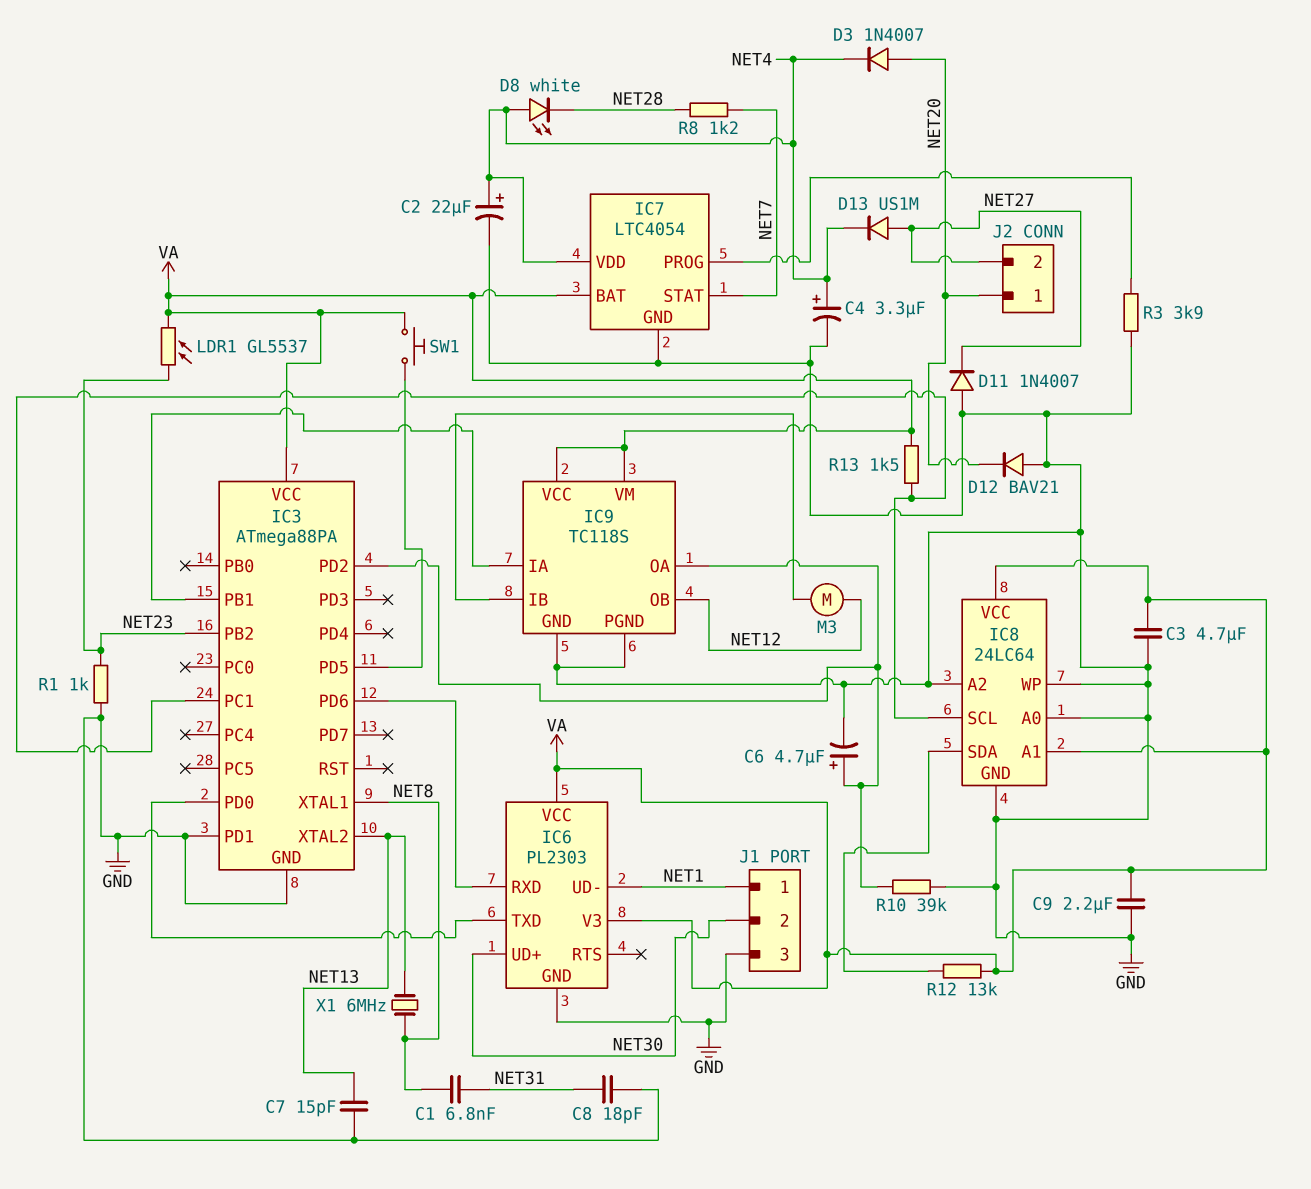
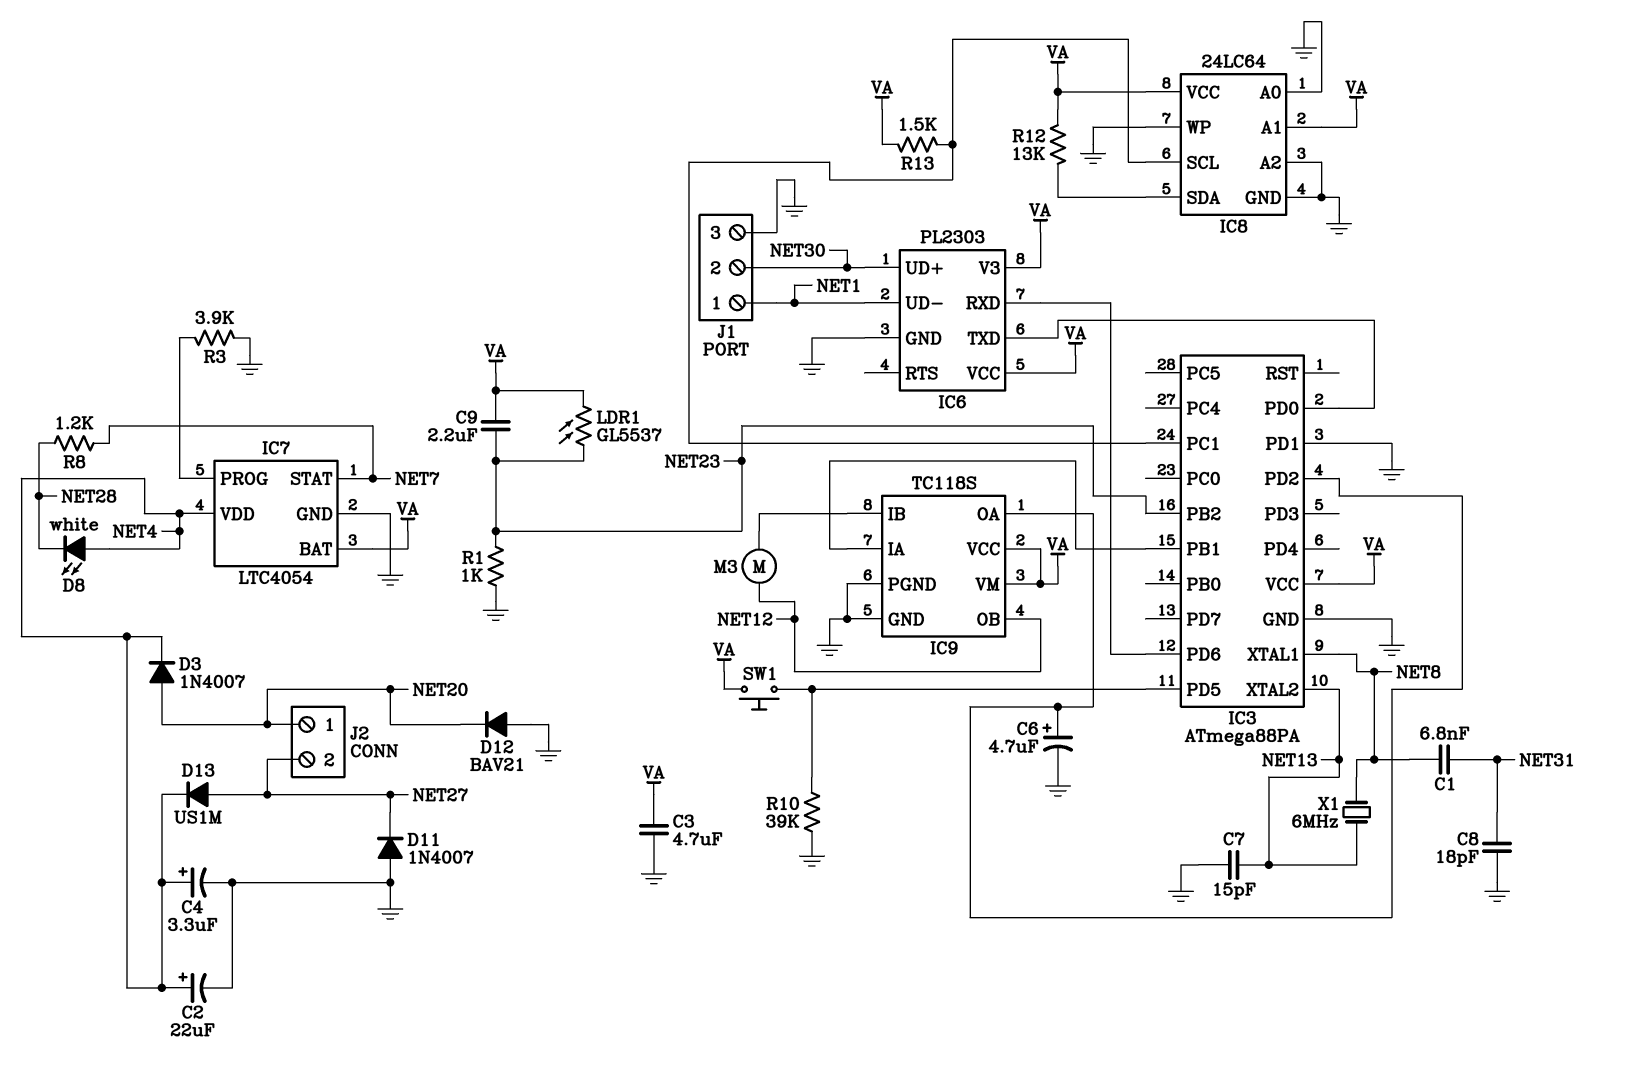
C9: 2.2uF (GND, VA) -> 2.2uF (NET23, VA)
R10: 39k (GND, IC3/PD2) -> 39k (GND, IC3/PD5)

